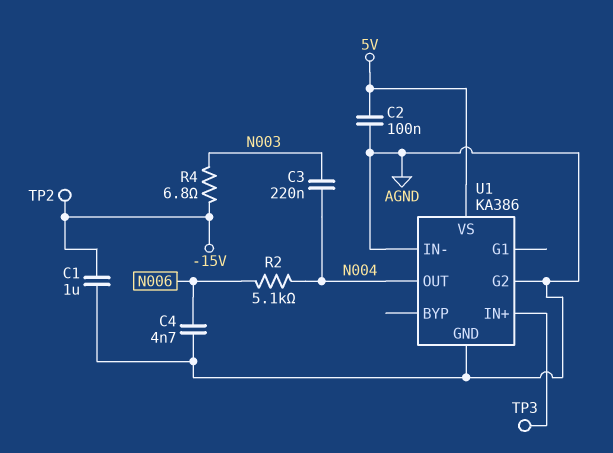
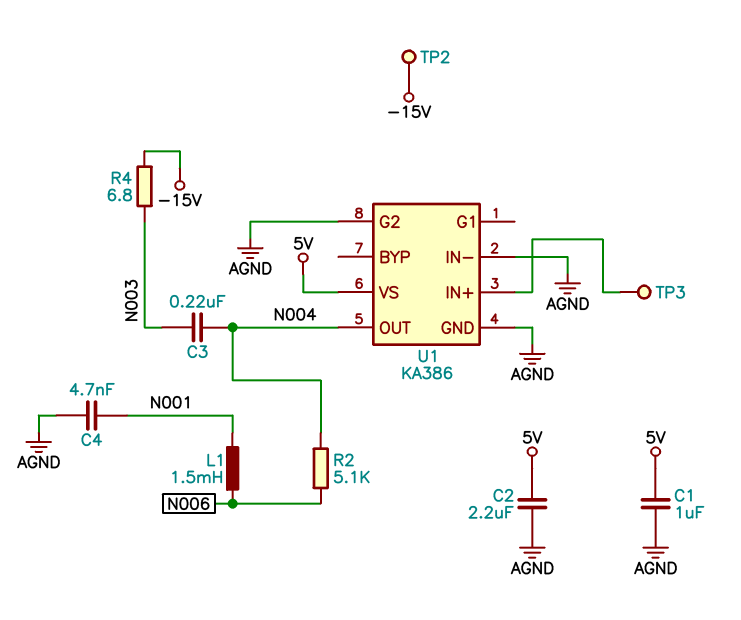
C1: 1uF (-15V, AGND) -> 1uF (5V, AGND)
C2: 100nF (5V, AGND) -> 2.2uF (5V, AGND)
C4: 4.7nF (AGND, N006) -> 4.7nF (AGND, N001)
L1: none -> 1.5mH (N001, N006)

